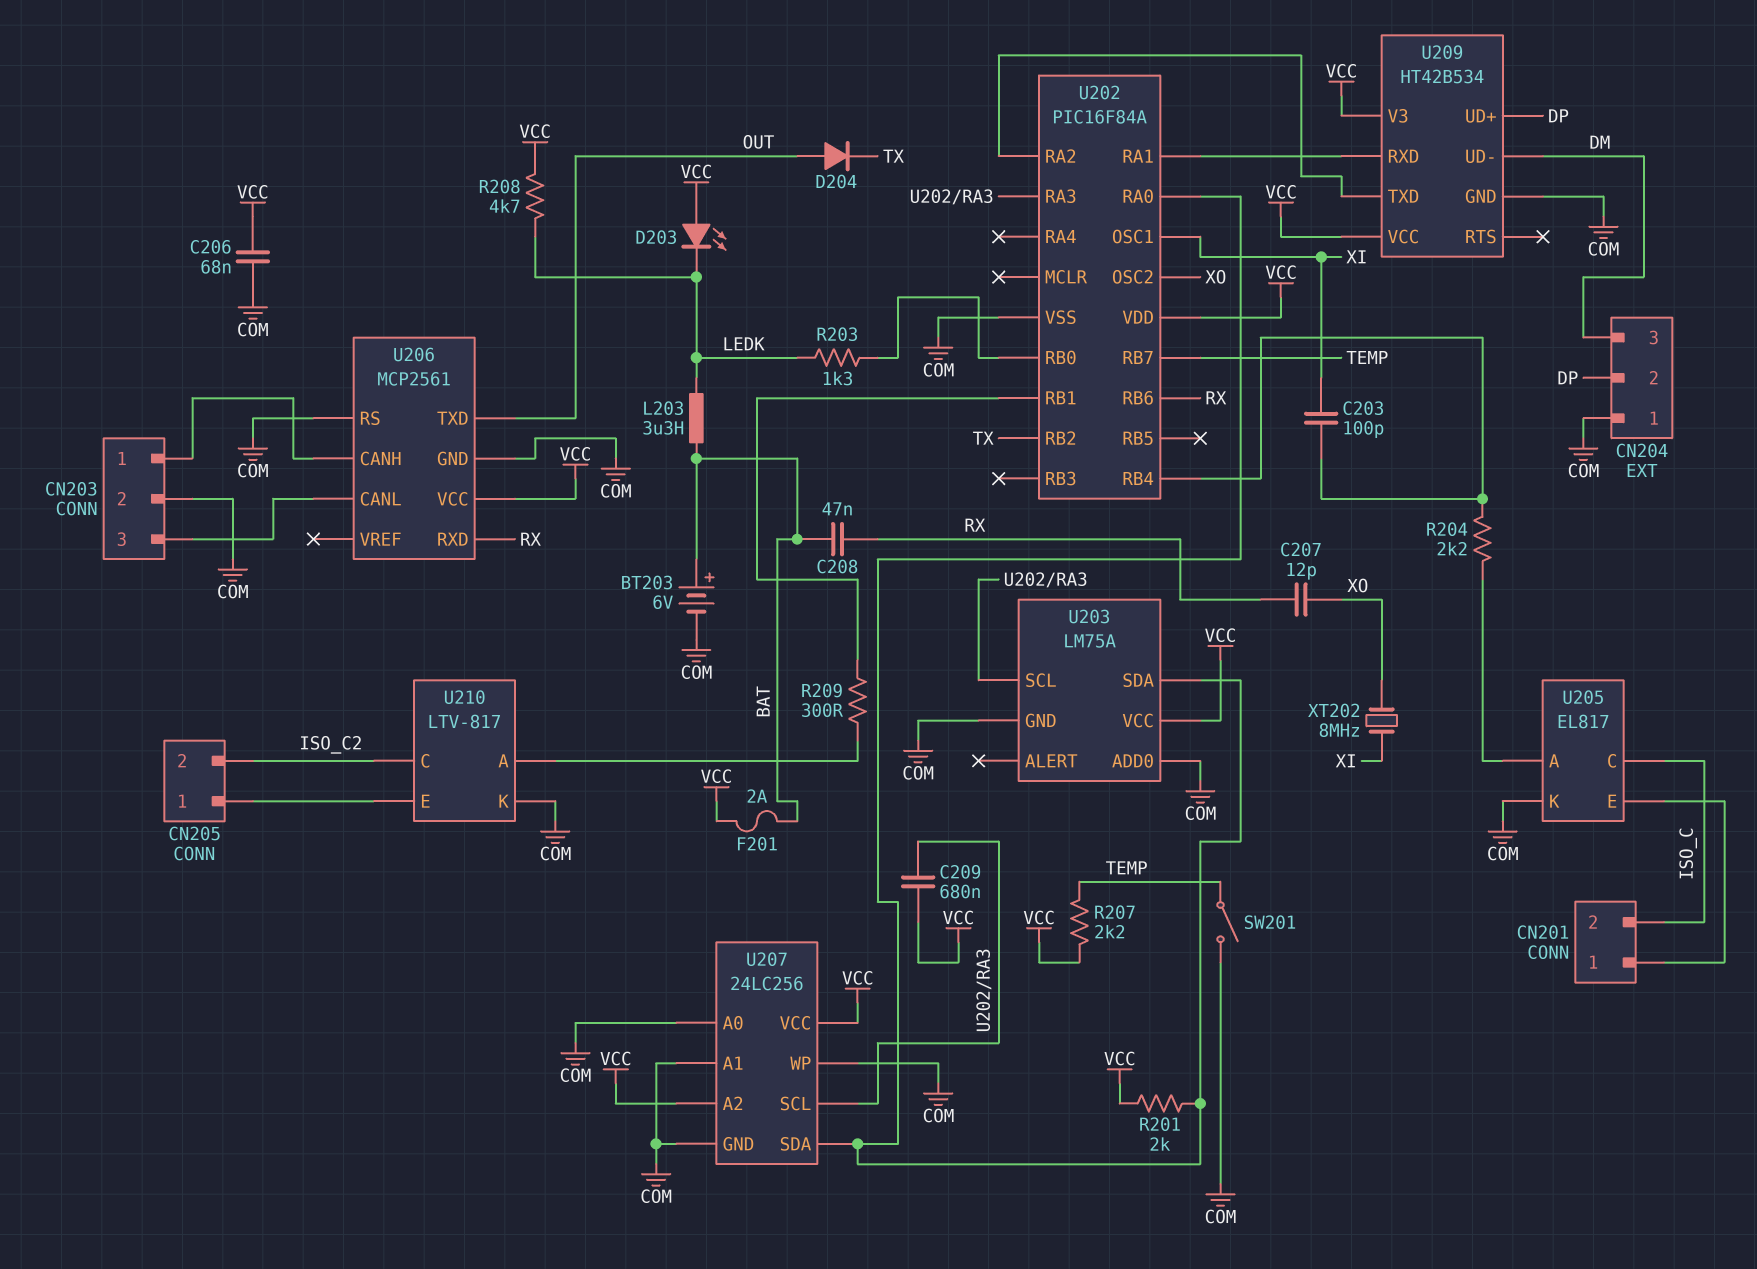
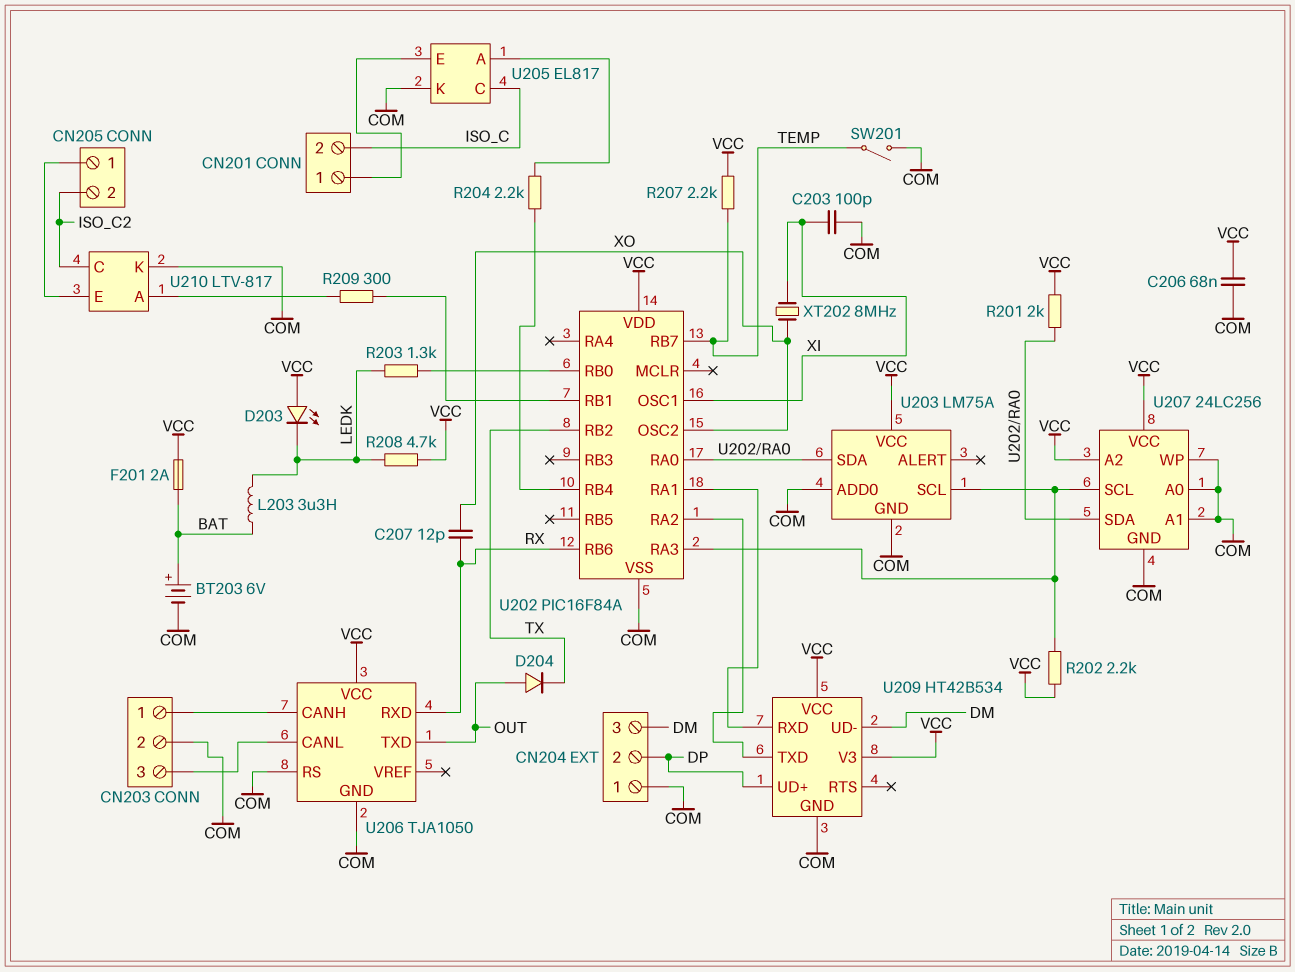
C203: 100pF (U202/RB4, XI) -> 100pF (COM, XI)
C208: 47nF (BAT, RX) -> none
C209: 680nF (U202/RA3, VCC) -> none
R202: none -> 2.2k (U202/RA3, VCC)
U206: MCP2561 -> TJA1050

